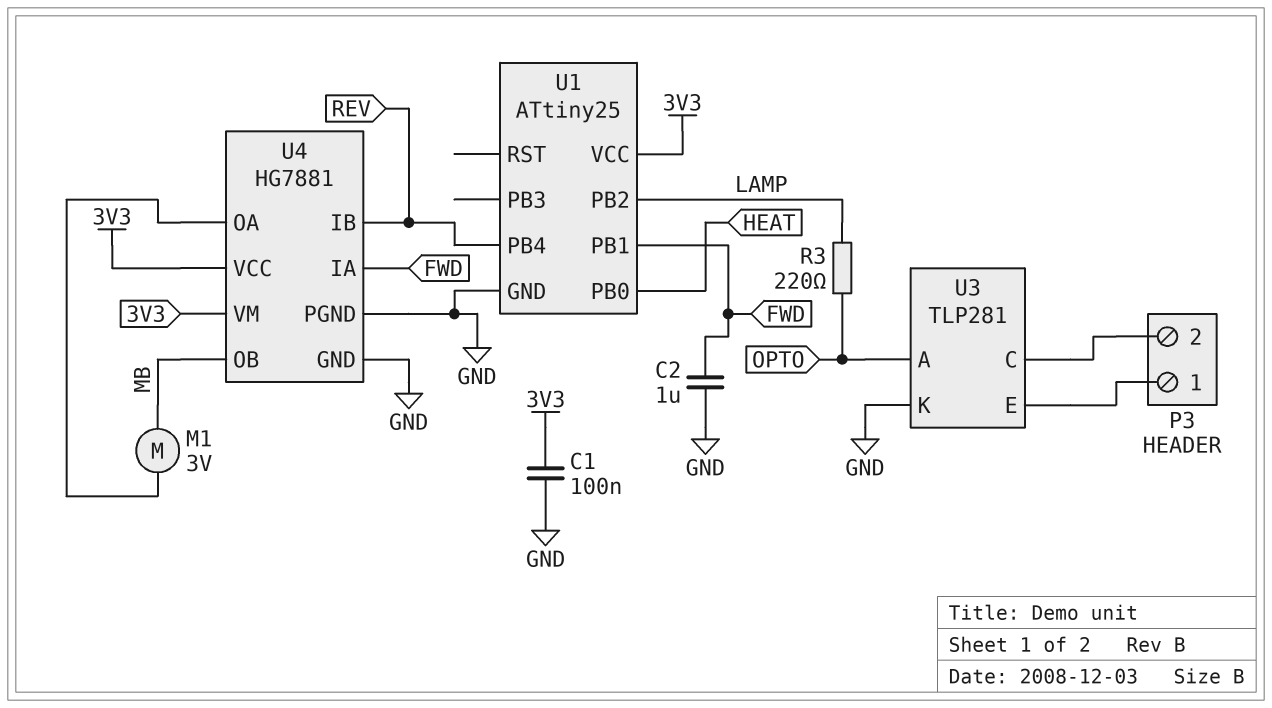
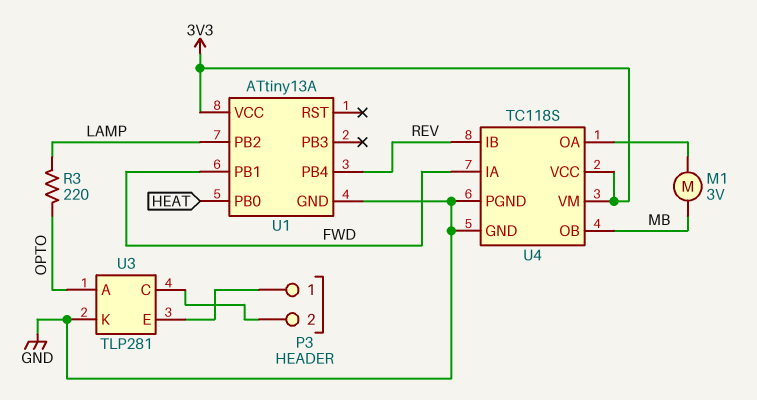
C1: 100nF (3V3, GND) -> none
C2: 1uF (FWD, GND) -> none
U1: ATtiny25 -> ATtiny13A
U4: HG7881 -> TC118S

